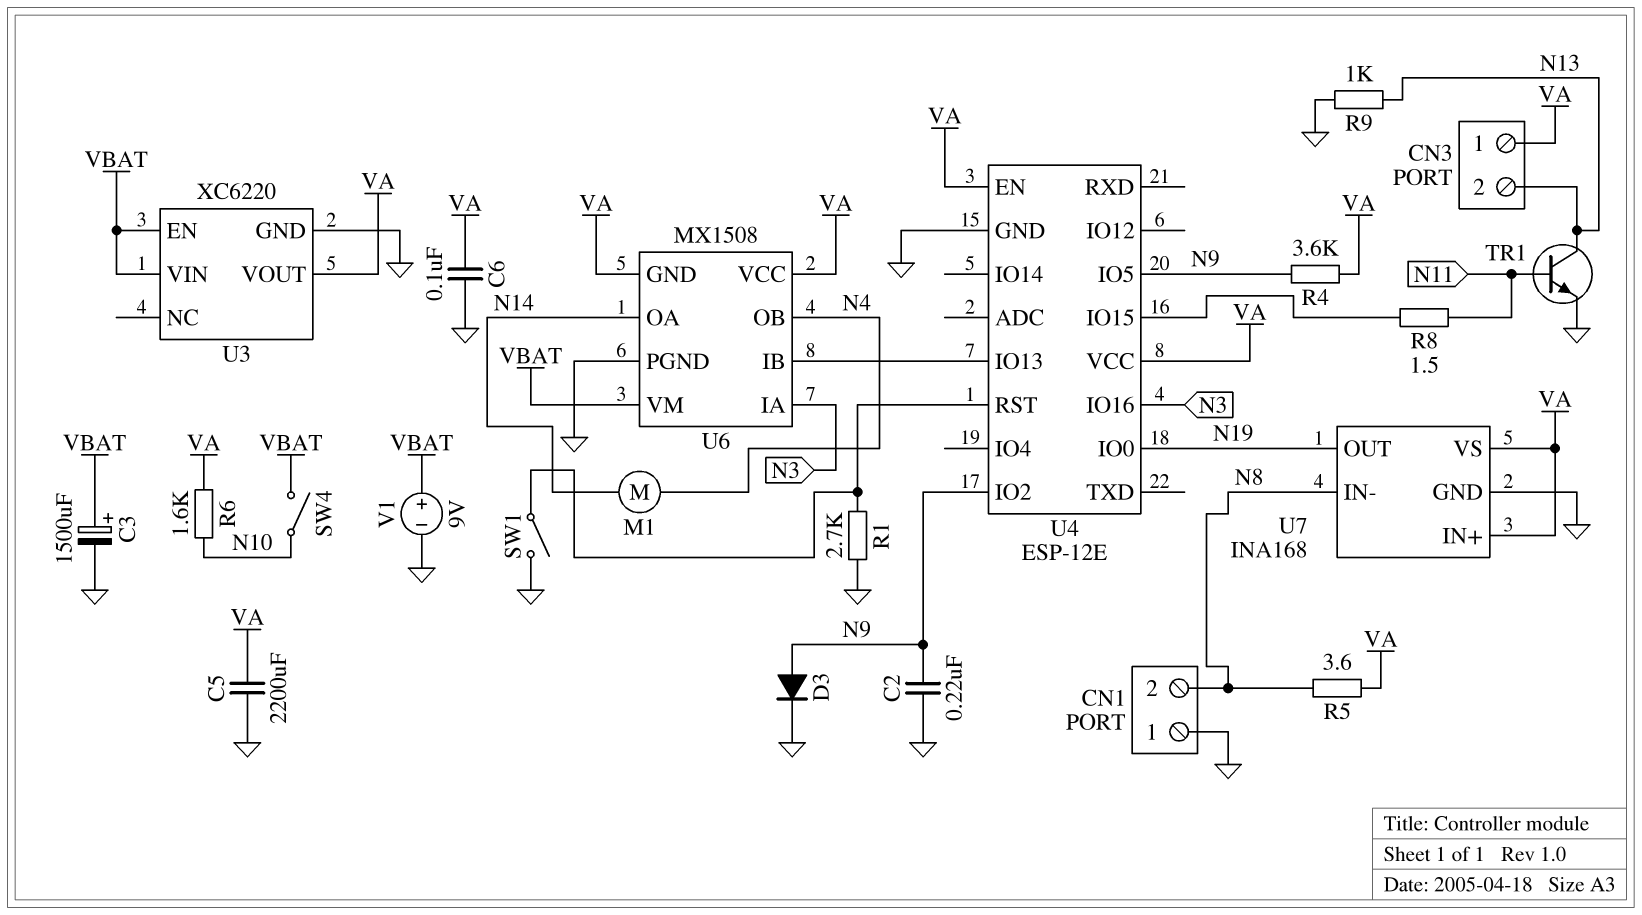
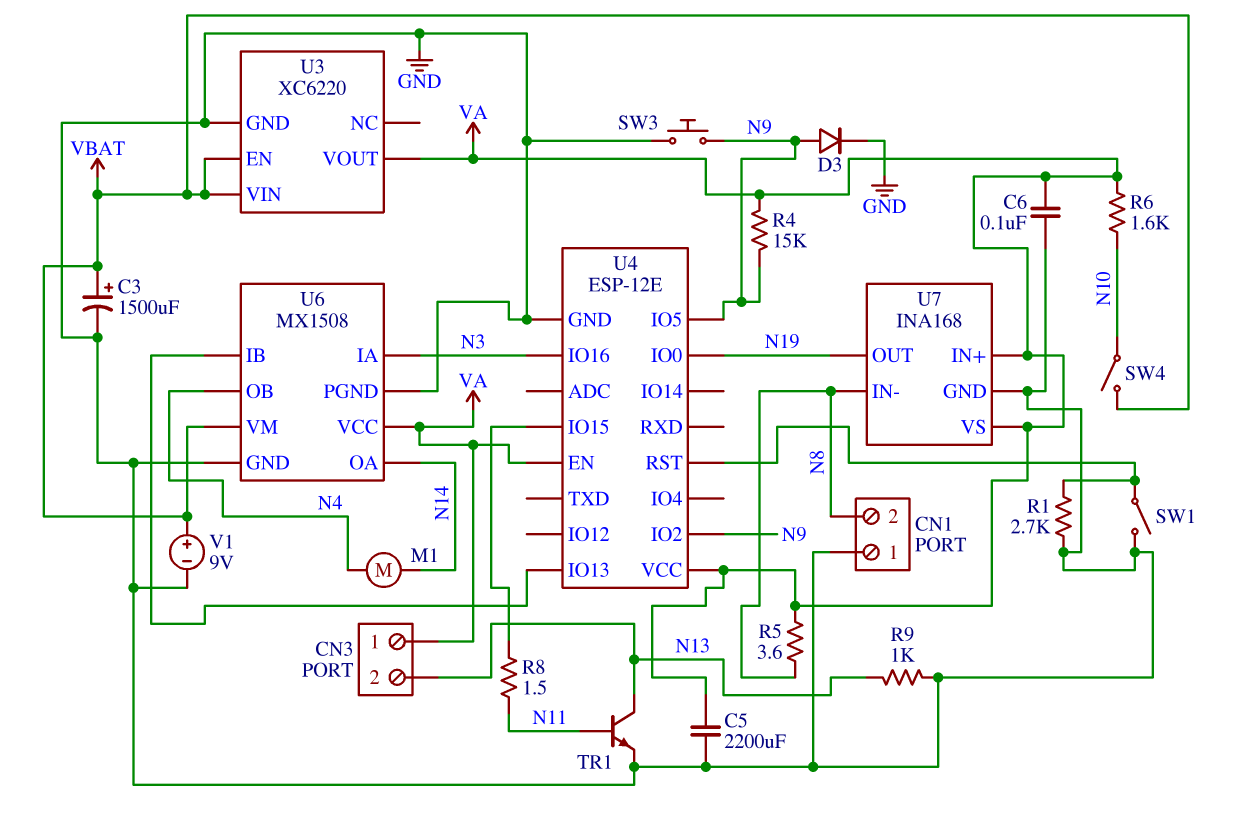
C2: 220nF (GND, N9) -> none
R4: 3.6k (N9, VA) -> 15k (N9, VA)
SW3: none -> button (GND, N9)
U6 pin GND: VA -> GND

